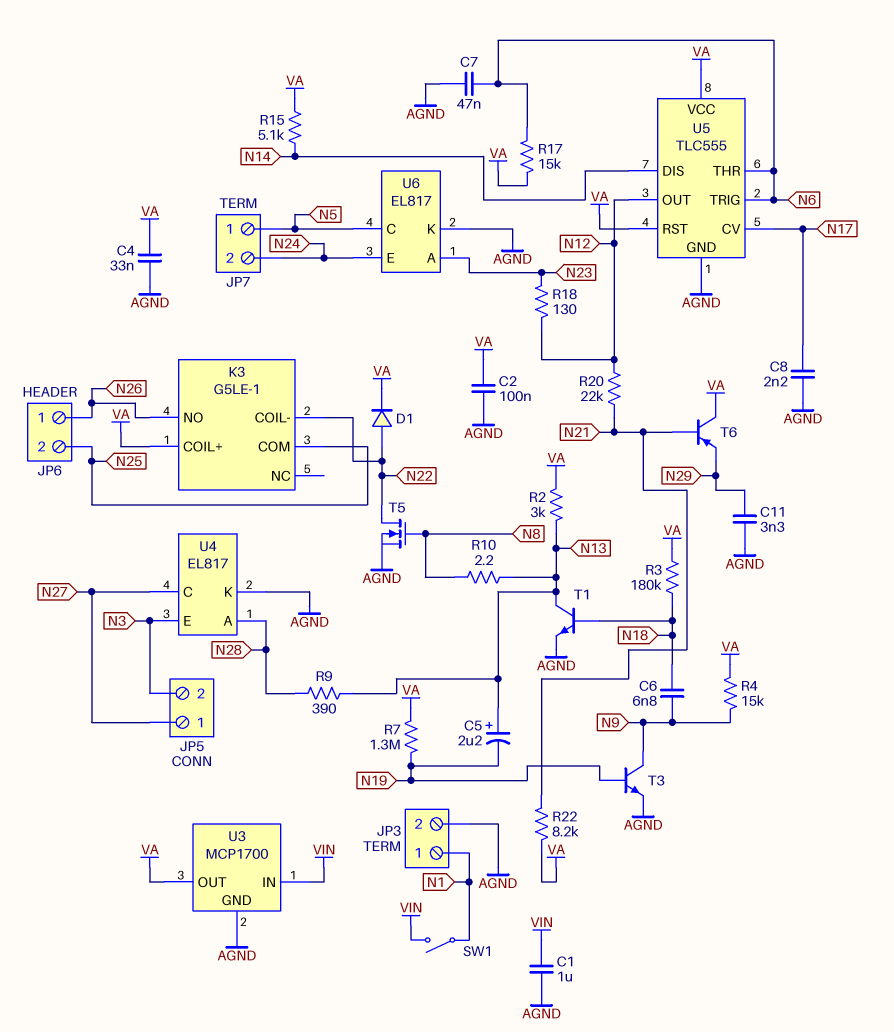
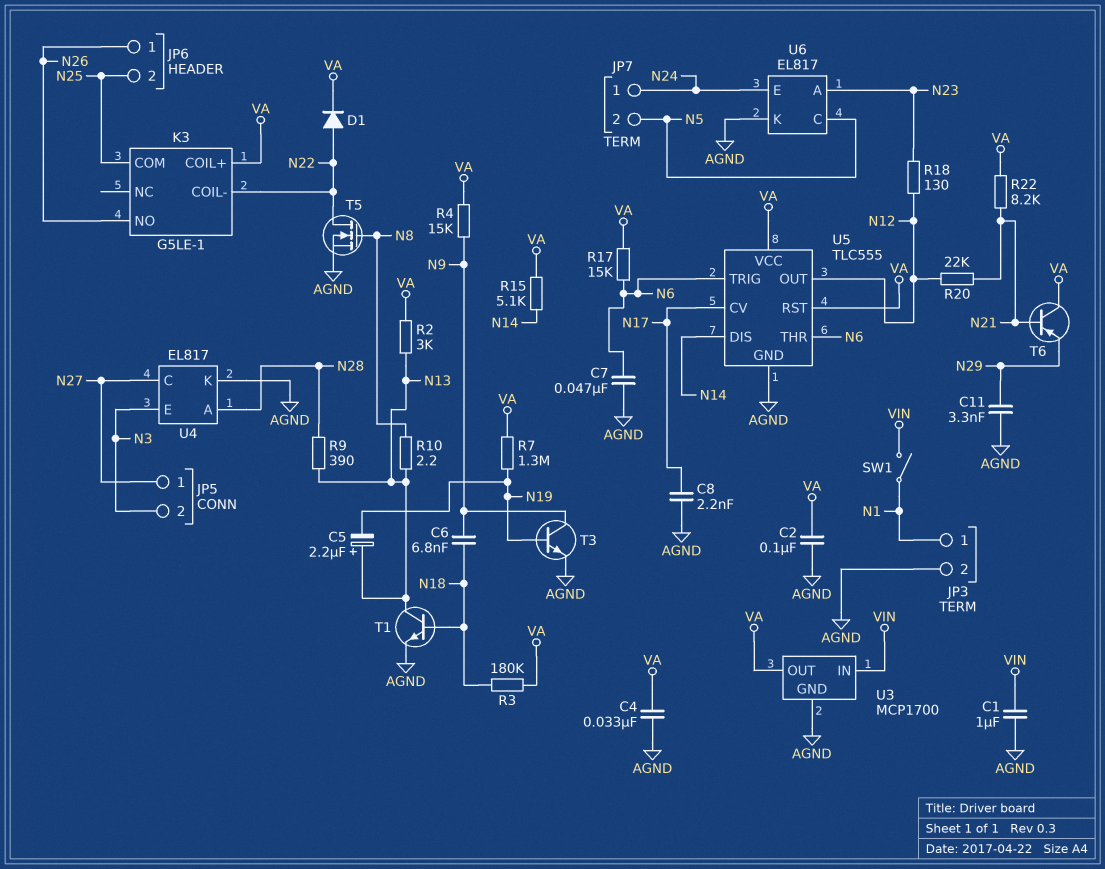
JP7 pin 1: N5 -> N24
JP7 pin 2: N24 -> N5

